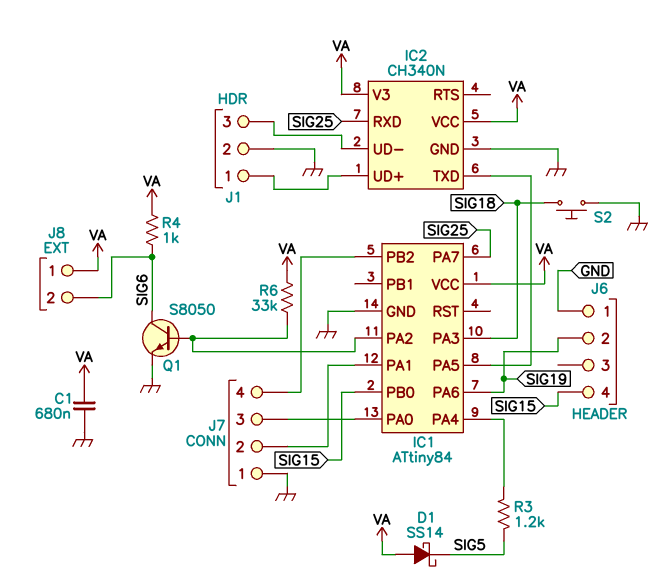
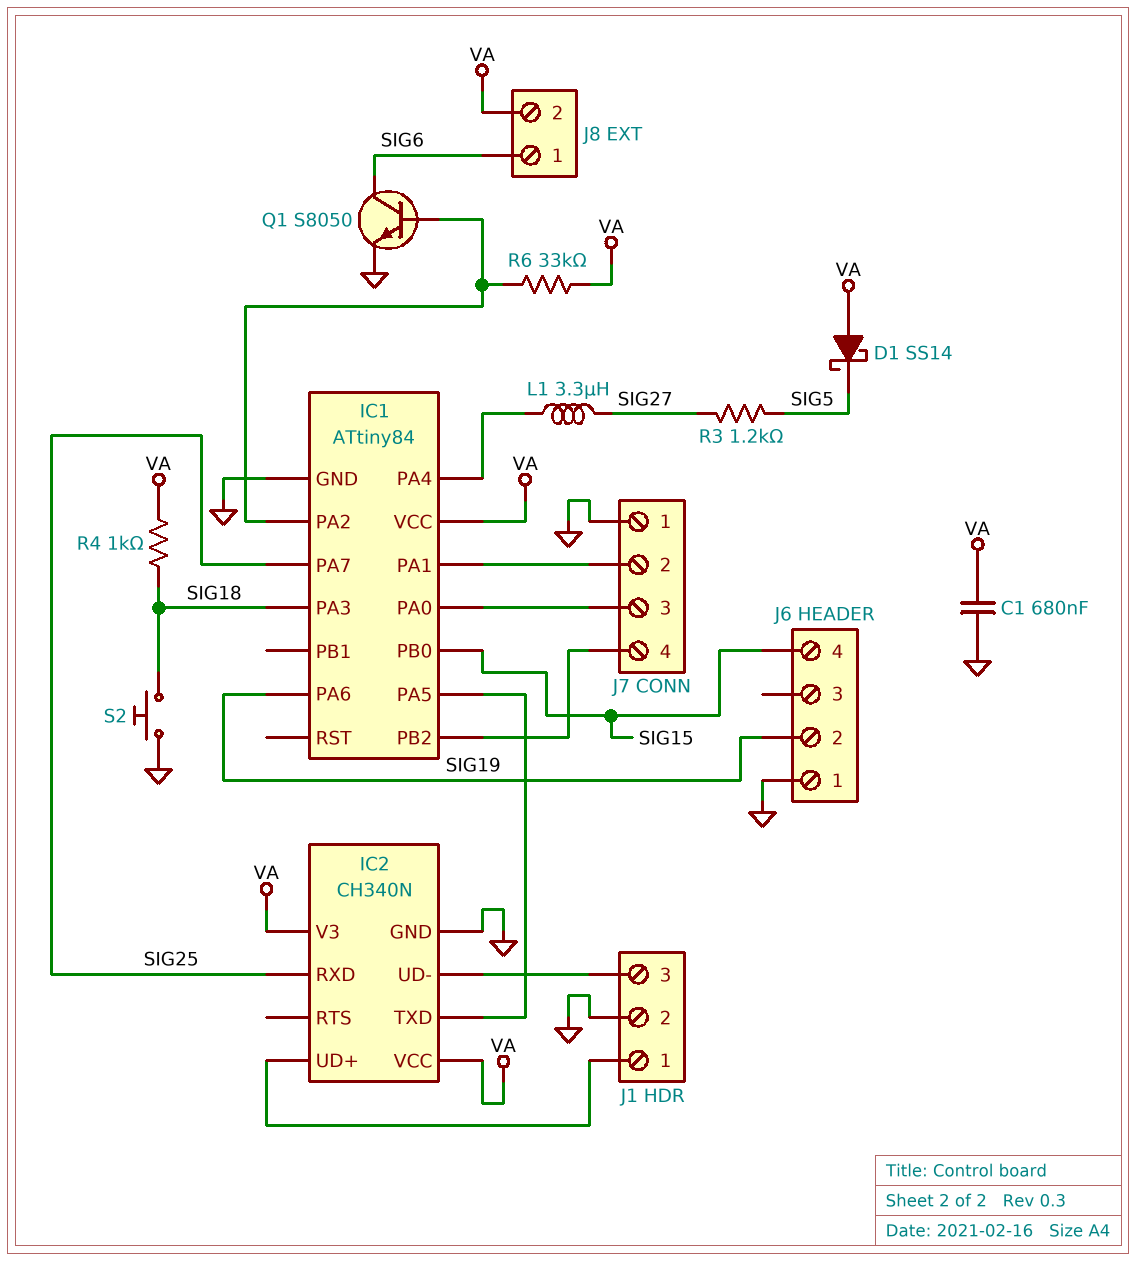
J8 pin 1: VA -> SIG6
J8 pin 2: SIG6 -> VA
L1: none -> 3.3uH (IC1/PA4, SIG27)
R3: 1.2k (IC1/PA4, SIG5) -> 1.2k (SIG5, SIG27)
R4: 1k (SIG6, VA) -> 1k (SIG18, VA)

